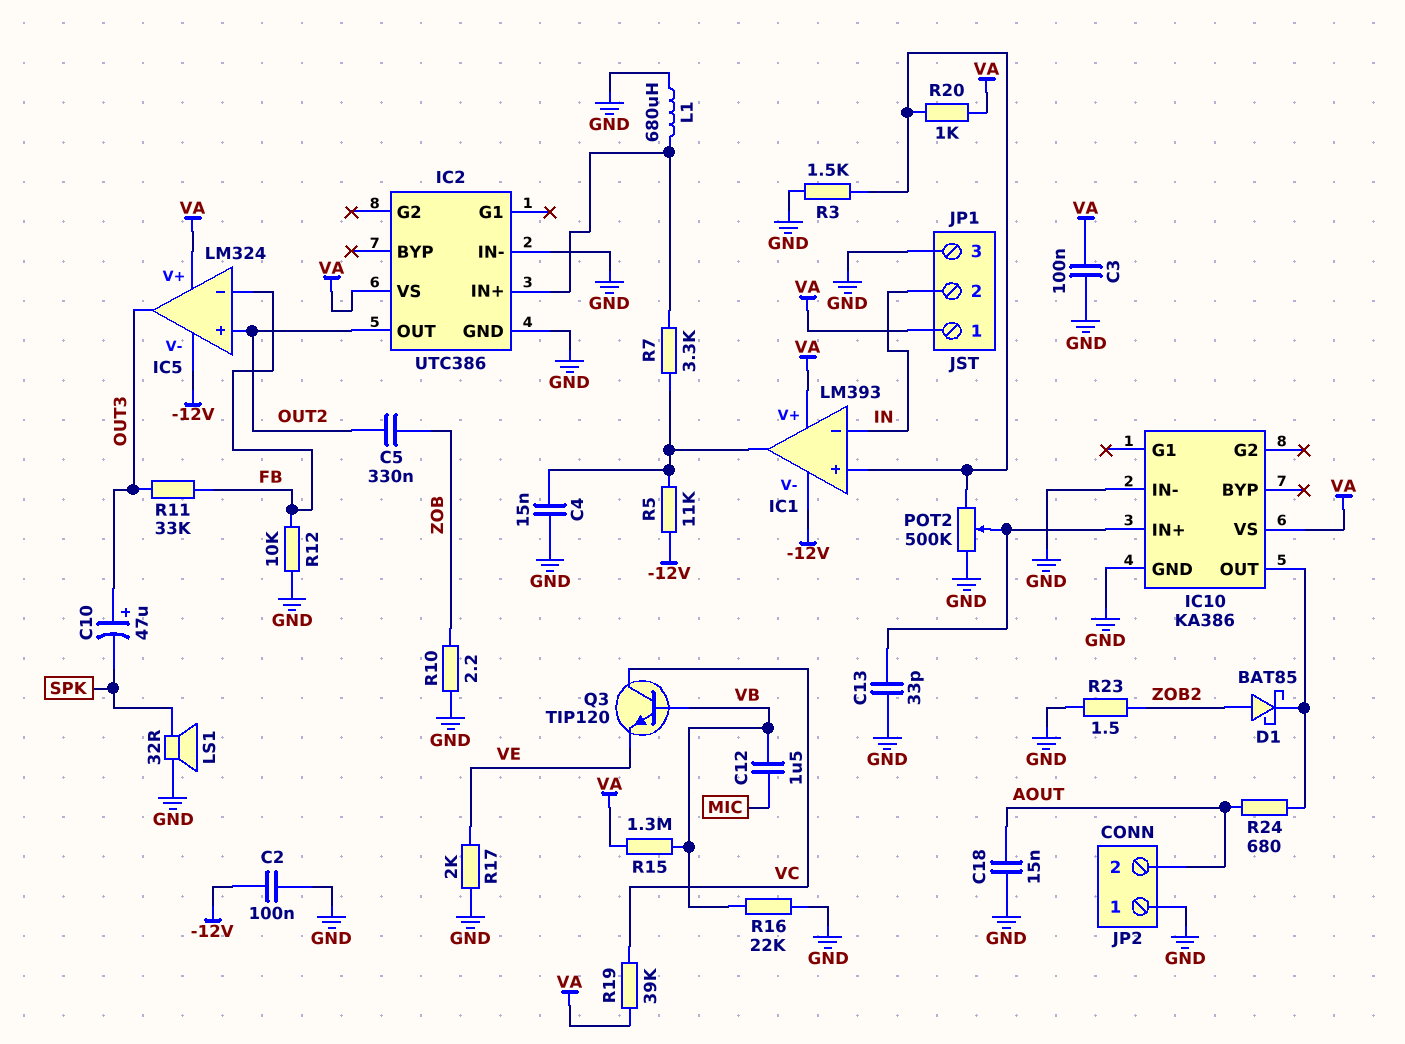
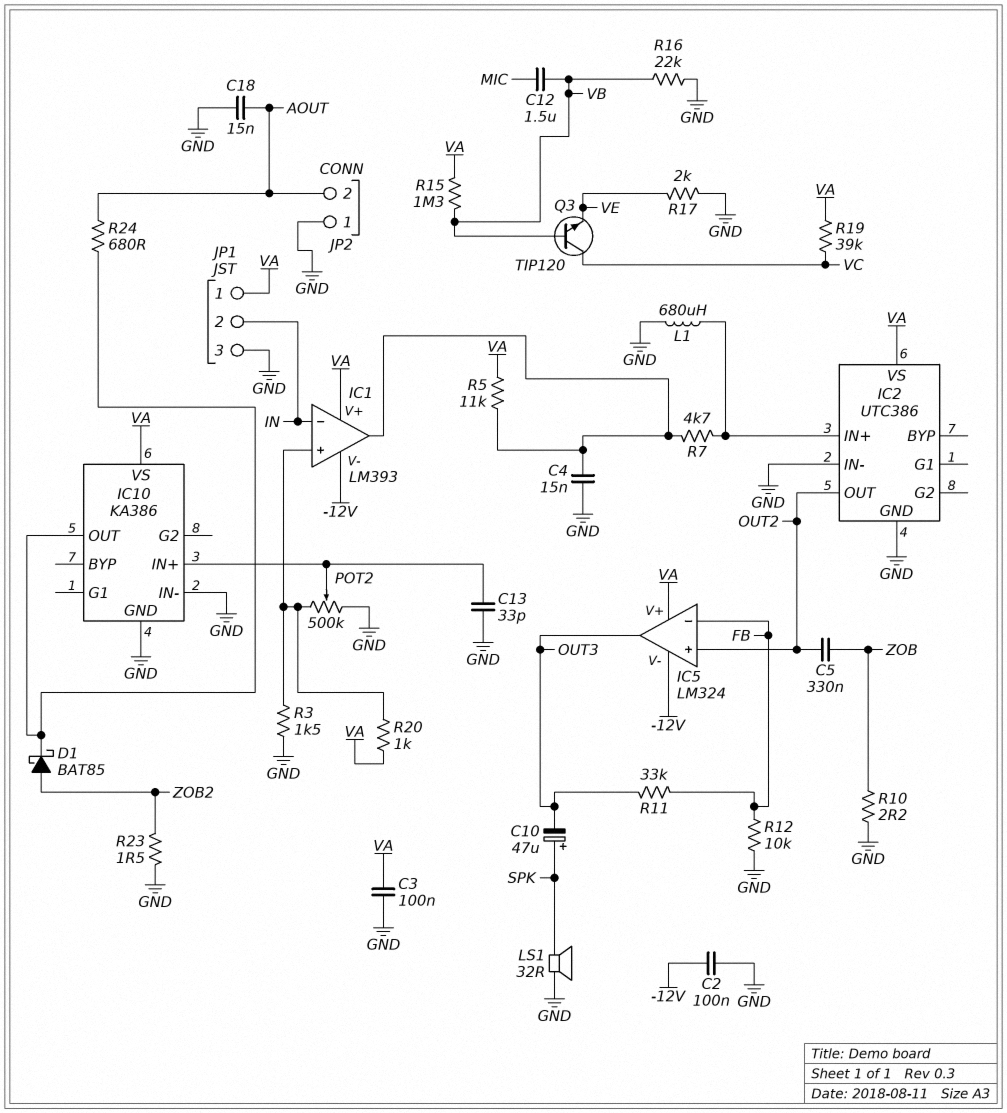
C10: 47uF (plus OUT3, minus SPK) -> 47uF (plus SPK, minus OUT3)
R5: 11k (-12V, IC1/out) -> 11k (IC1/out, VA)
R7: 3.3k (IC1/out, IC2/IN+) -> 4.7k (IC1/out, IC2/IN+)

